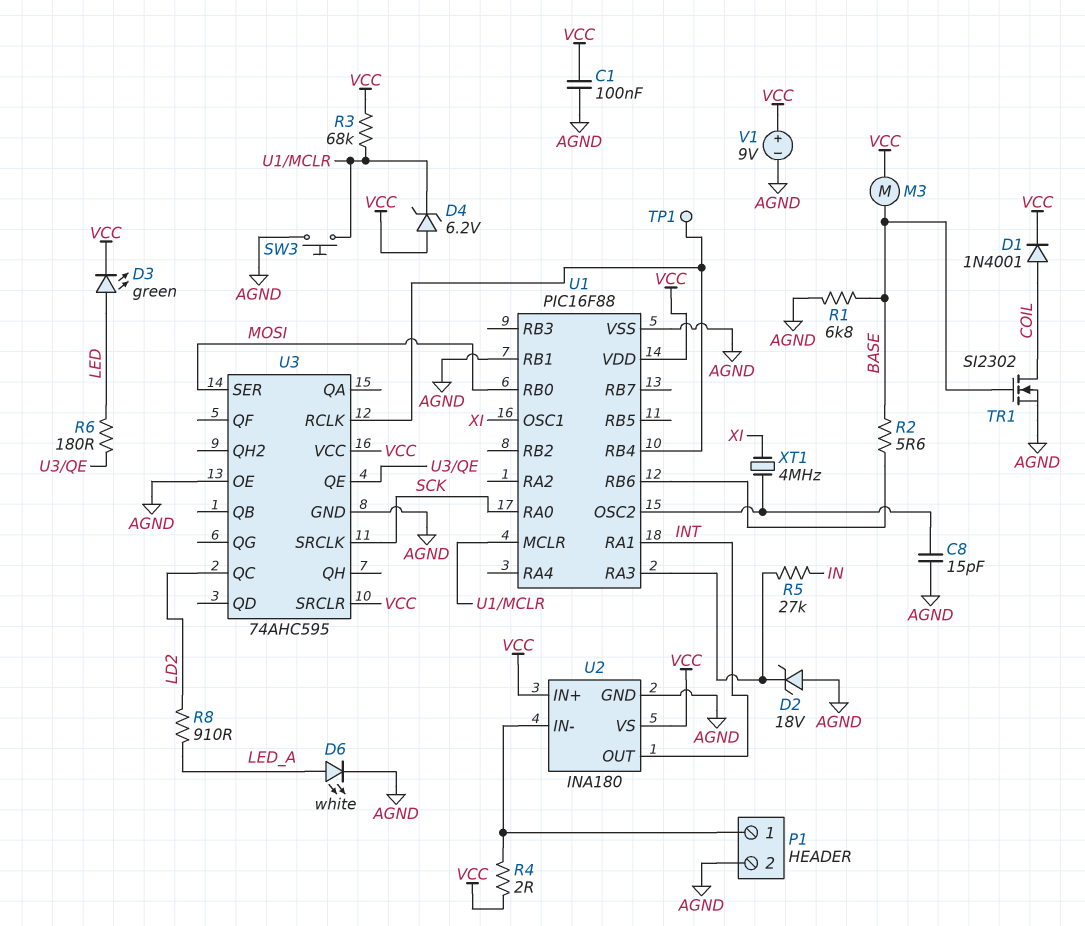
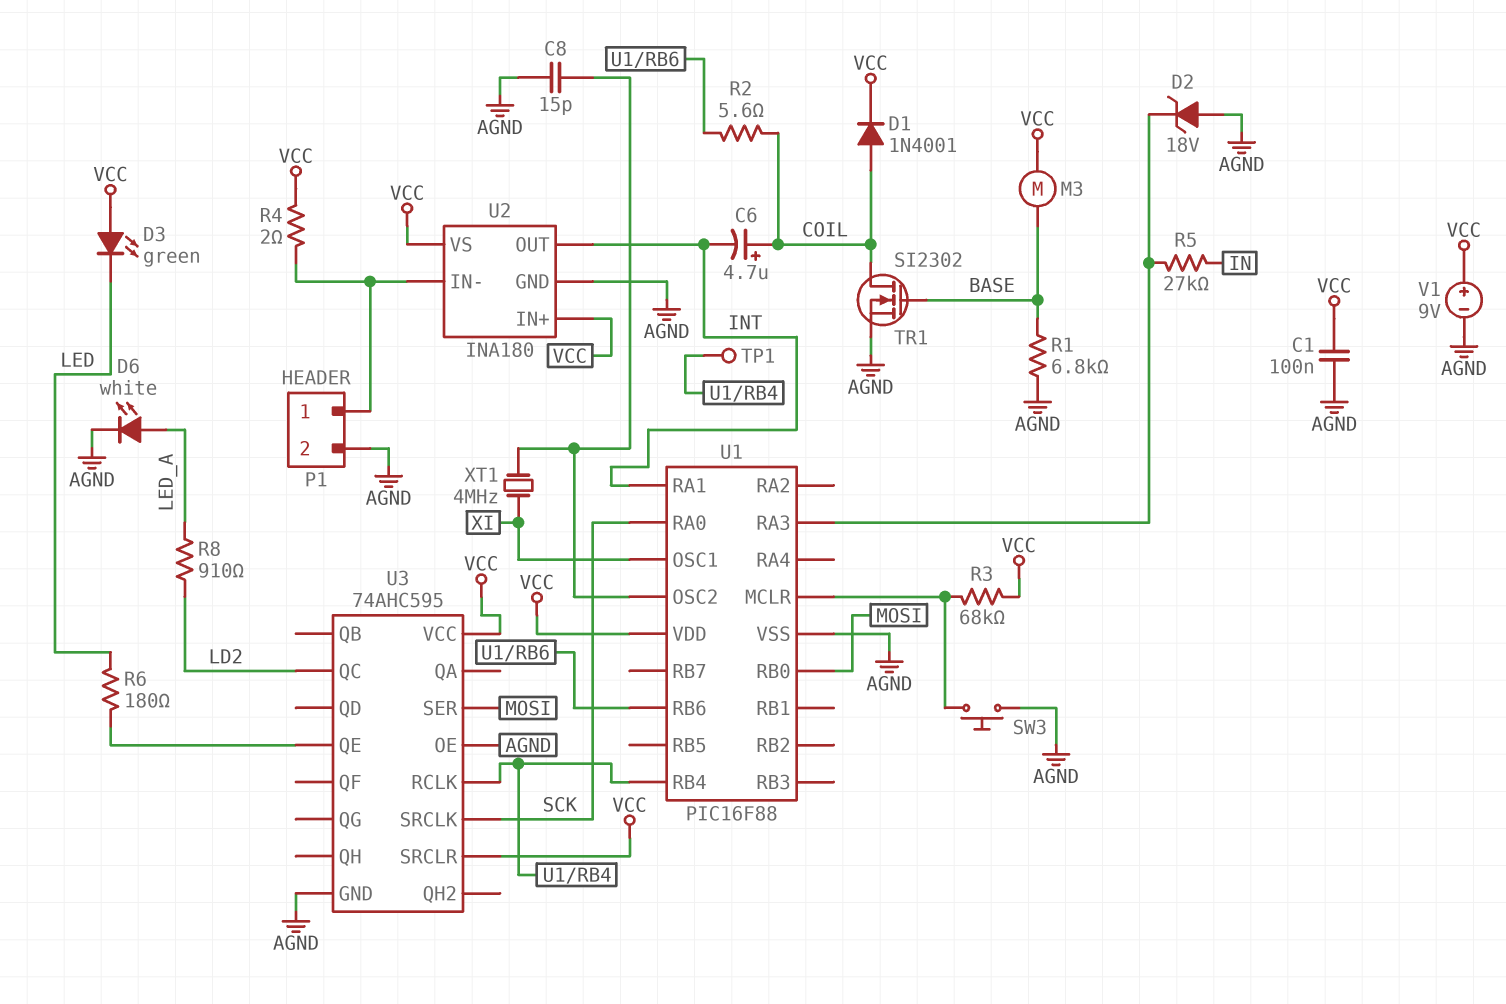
C6: none -> 4.7uF (plus COIL, minus INT)
D3: LED green (A LED, K VCC) -> LED green (A VCC, K LED)
D4: zener 6.2V (A VCC, K U1/MCLR) -> none
R2: 5.6 (BASE, U1/RB6) -> 5.6 (COIL, U1/RB6)
U1 pin RB1: AGND -> none

